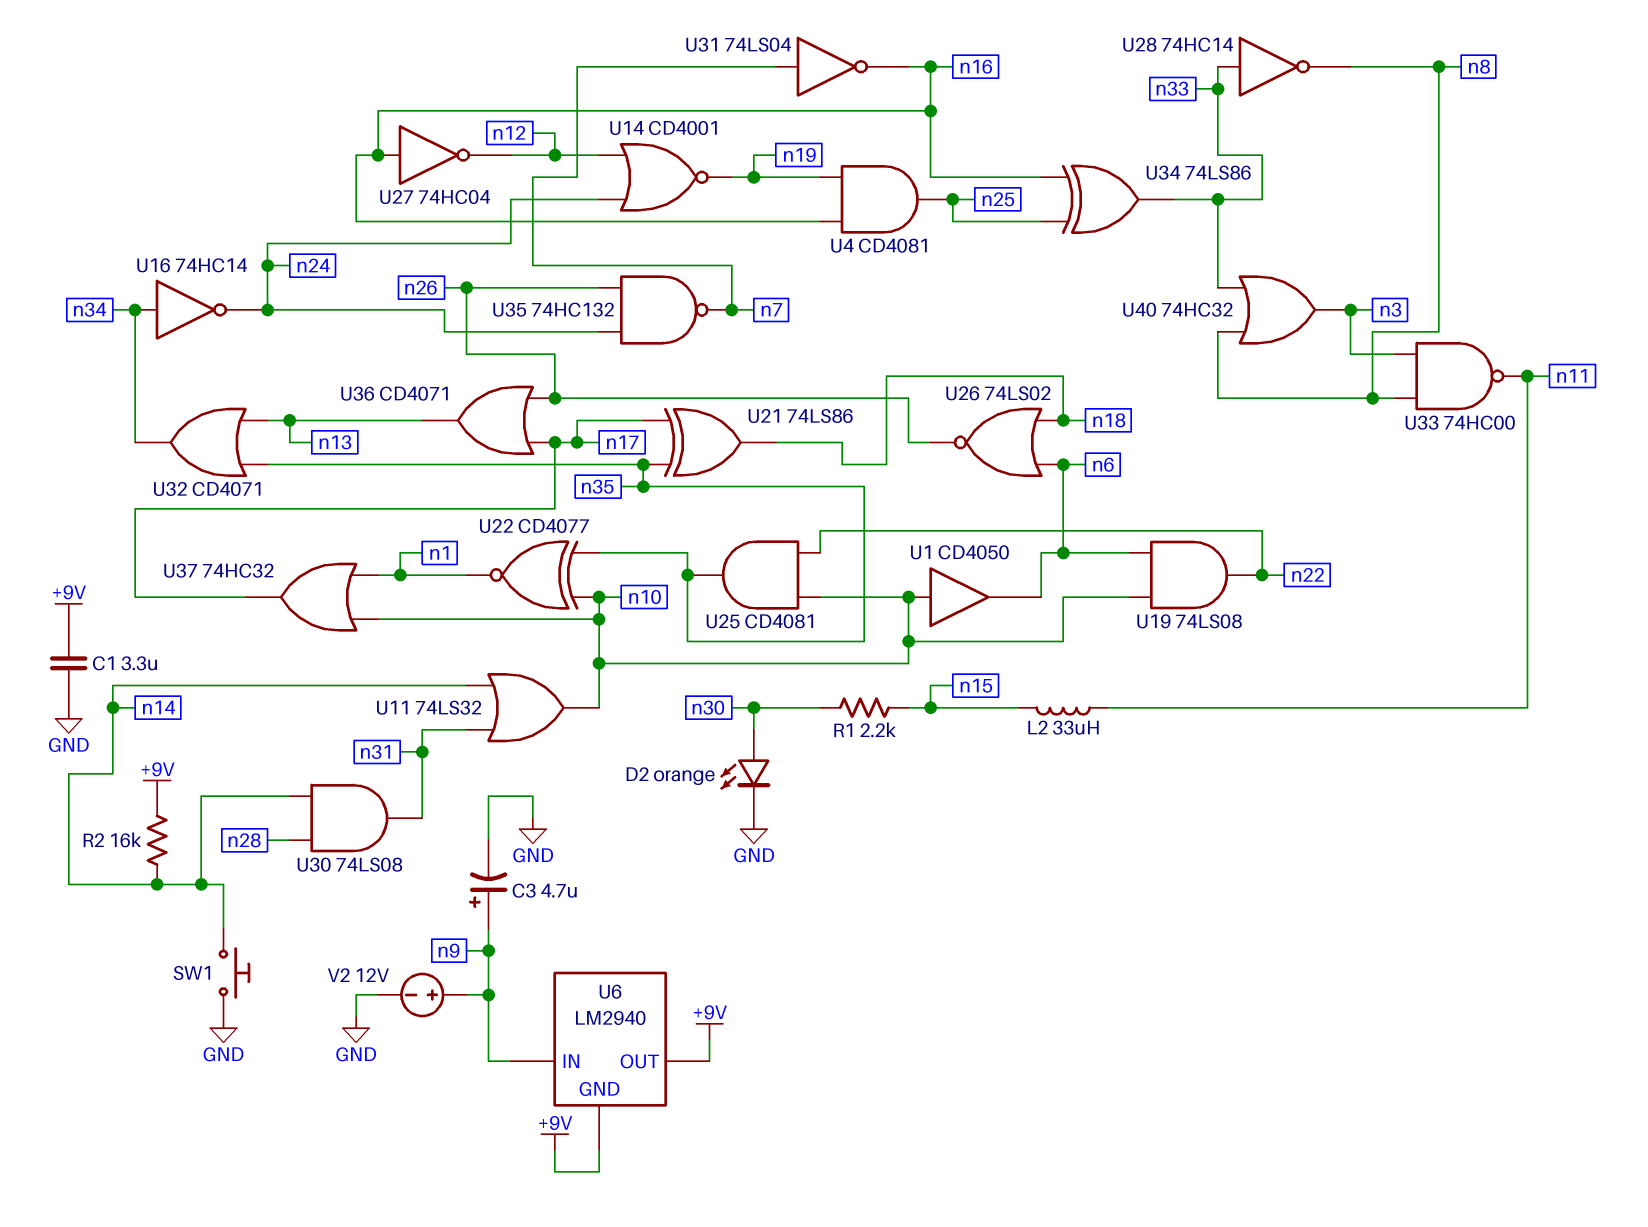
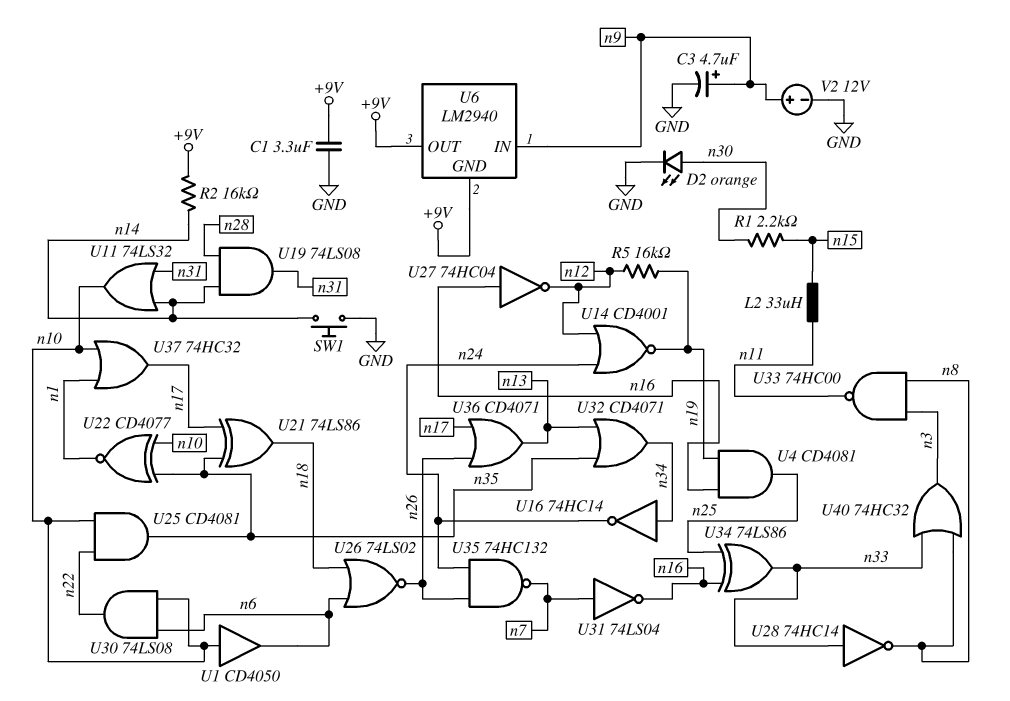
R5: none -> 16k (n12, n19)
U19: AND 74LS08 (in n6, in n10, out n22) -> AND 74LS08 (in n14, in n28, out n31)
U30: AND 74LS08 (in n14, in n28, out n31) -> AND 74LS08 (in n6, in n10, out n22)

